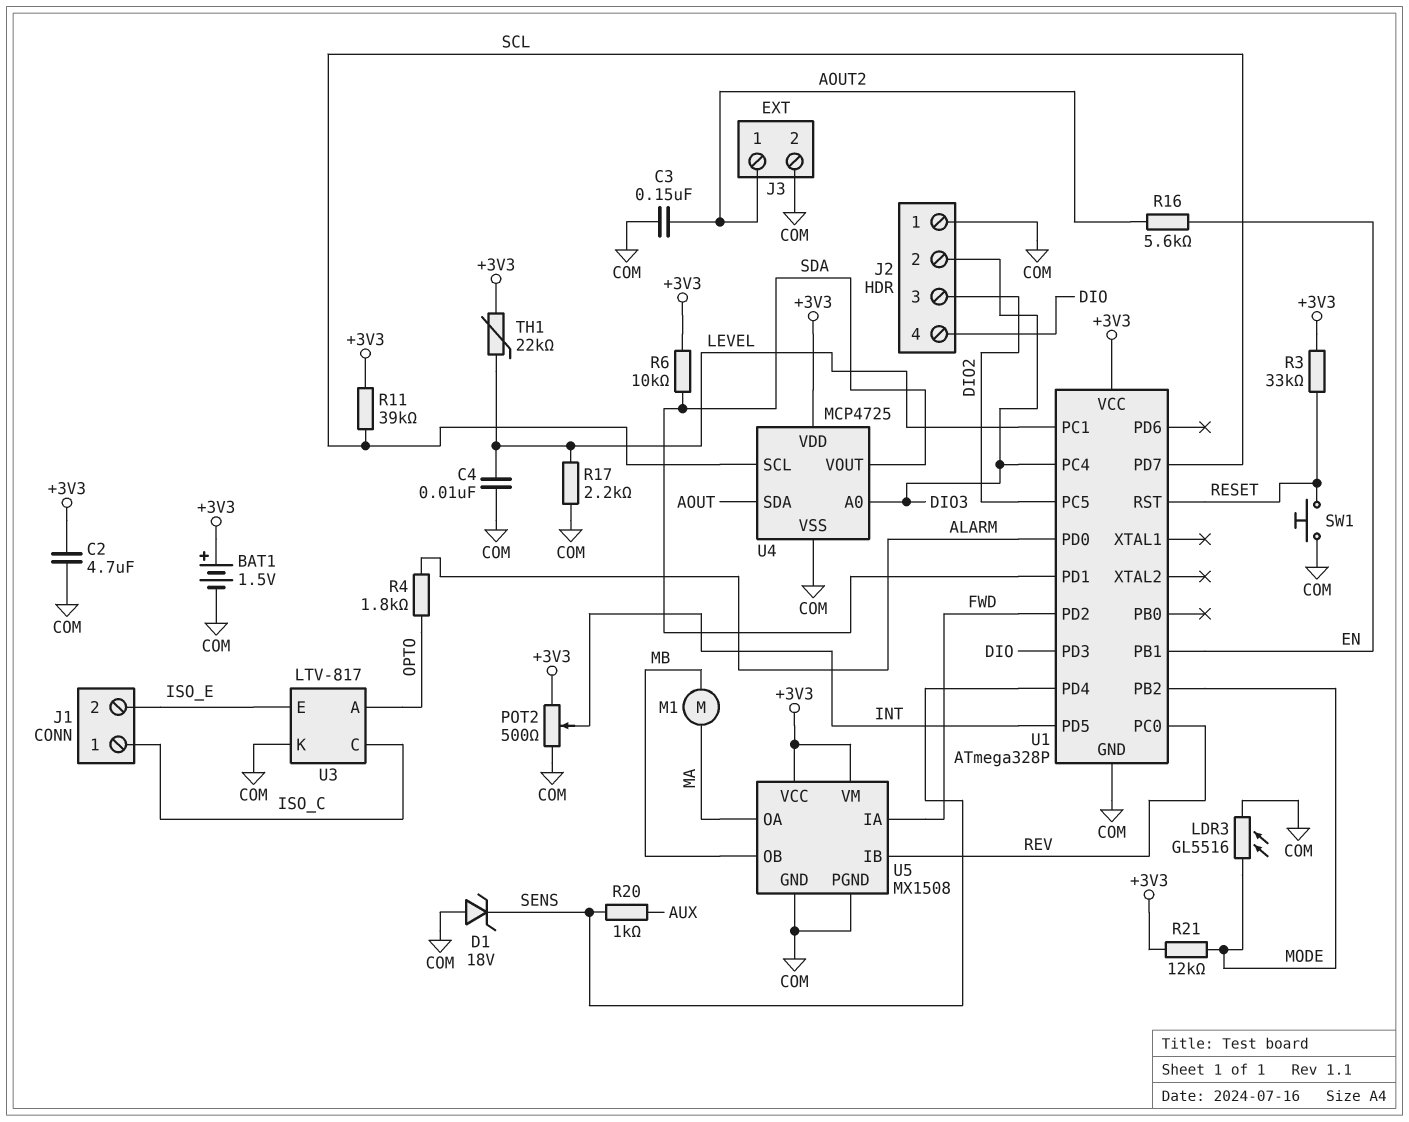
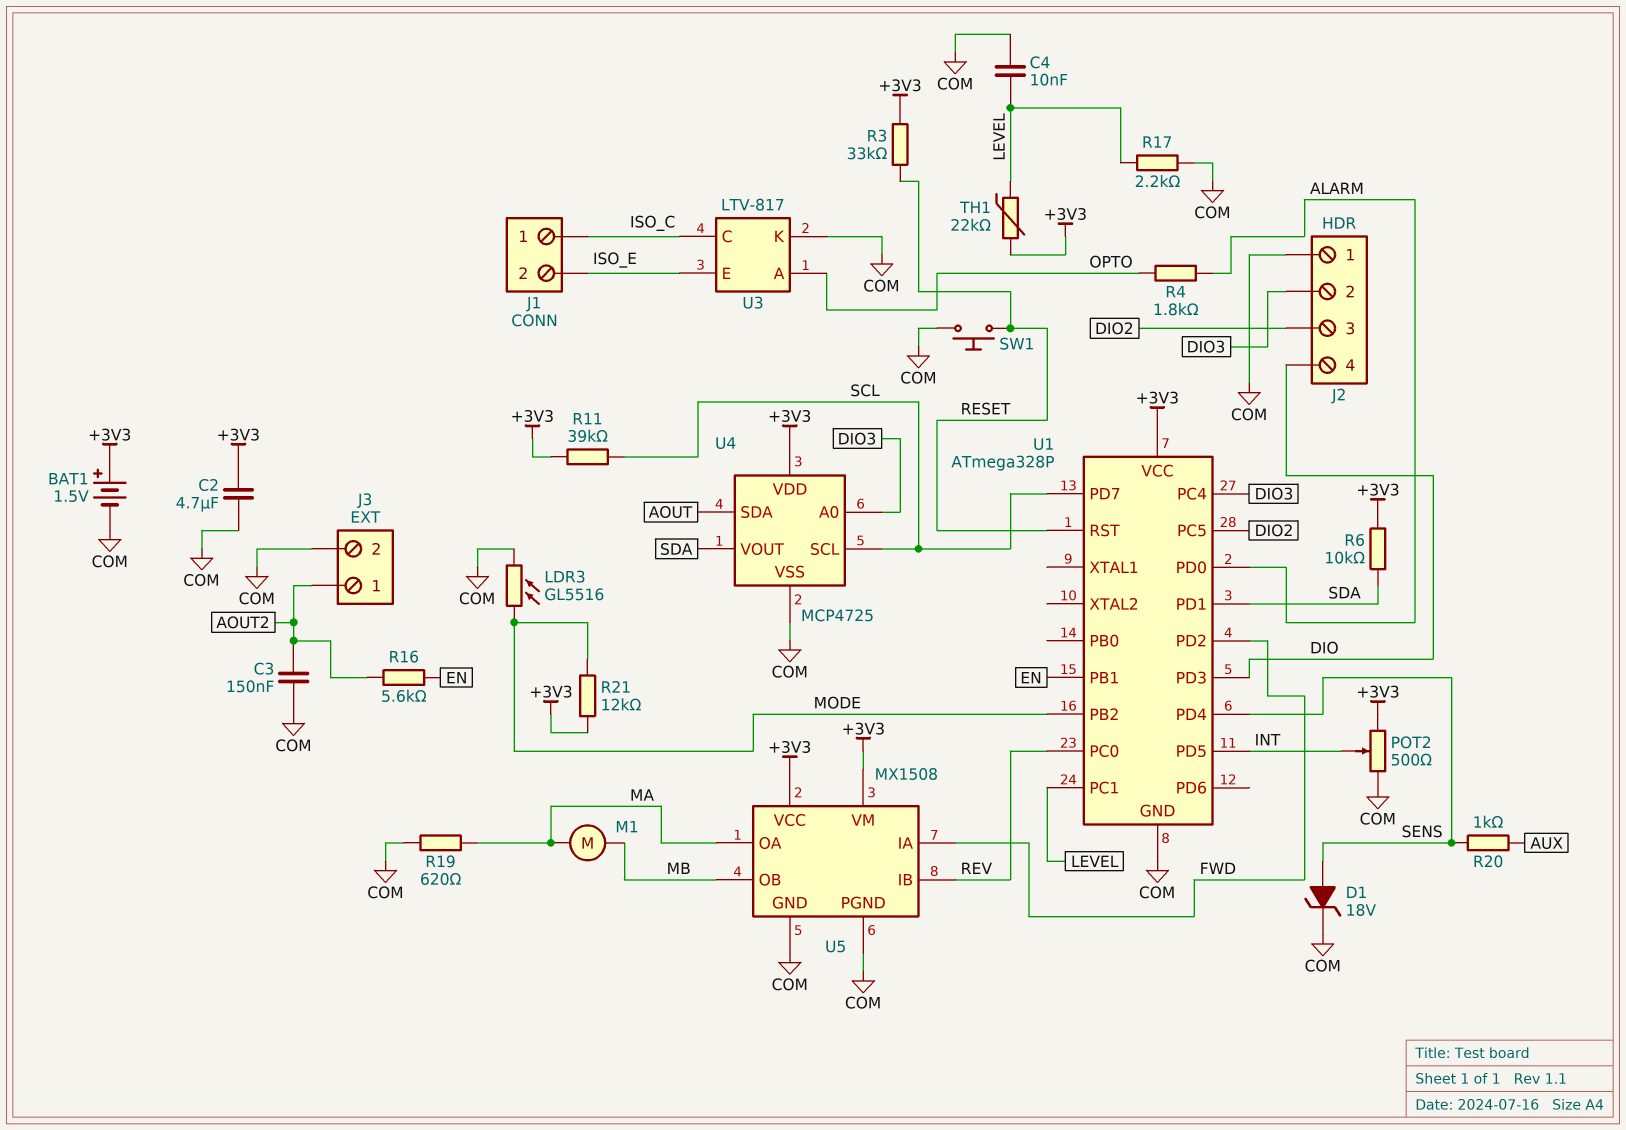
D1: zener 18V (A COM, K SENS) -> zener 18V (A SENS, K COM)
R19: none -> 620 (COM, MA)

